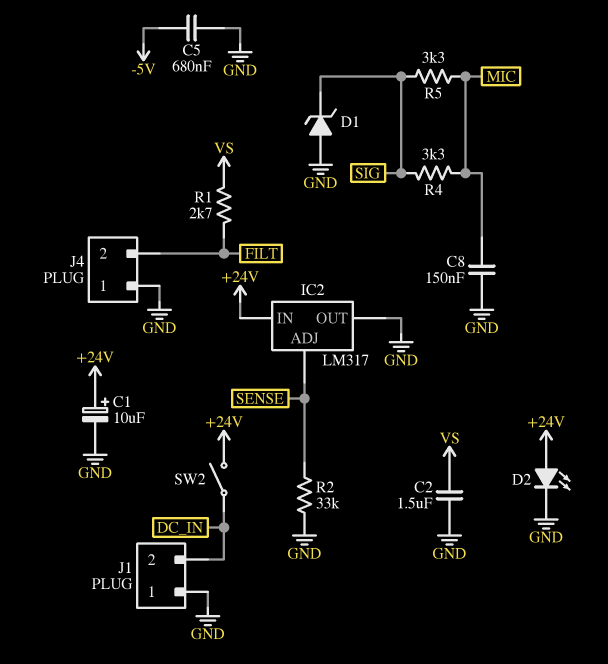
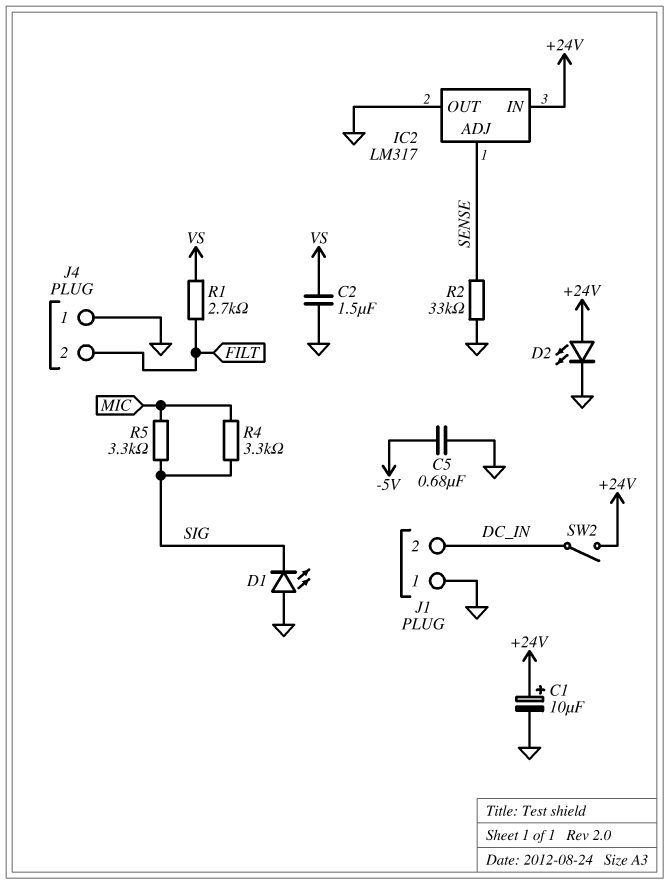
C8: 150nF (GND, MIC) -> none
D1: zener (A GND, K SIG) -> LED (A GND, K SIG)

